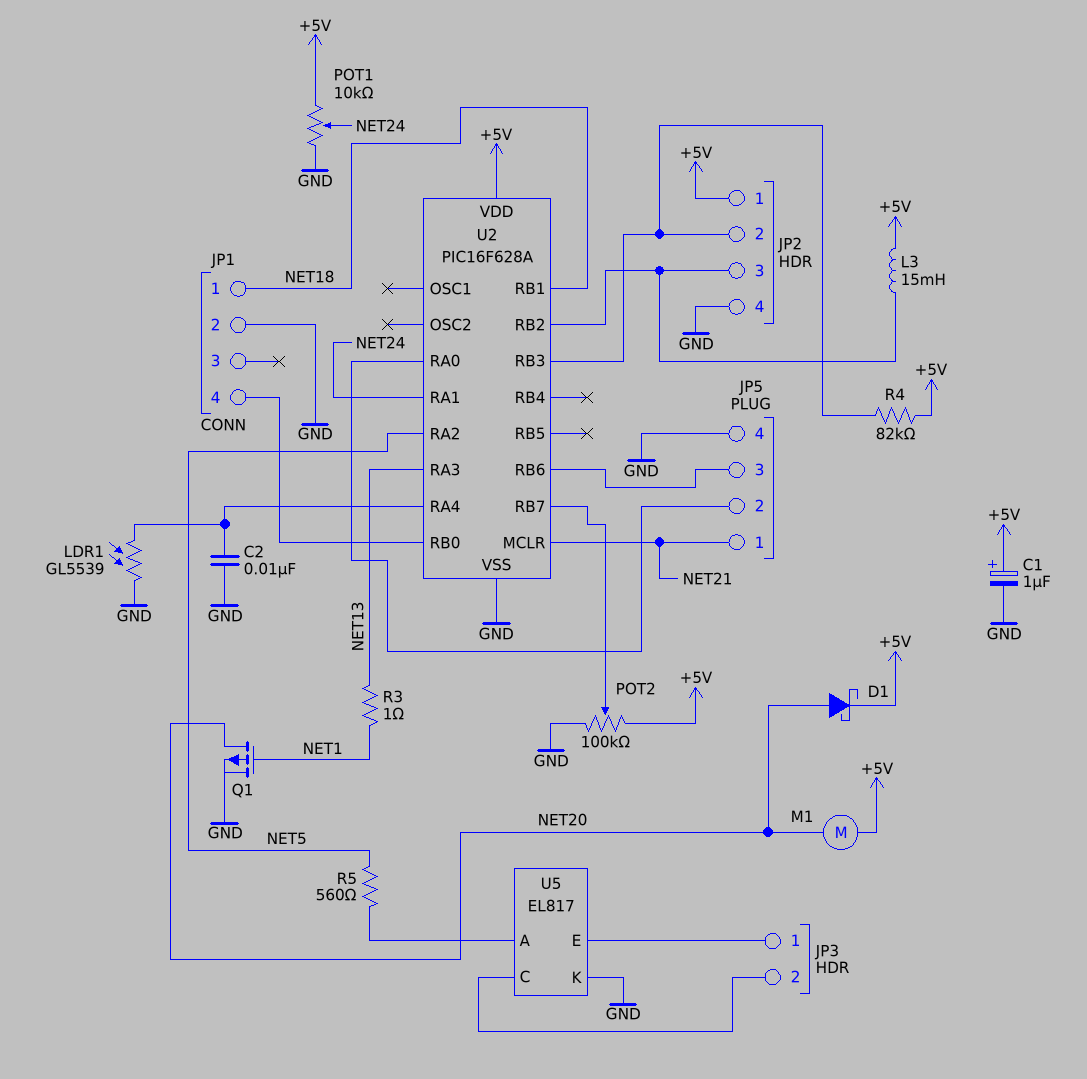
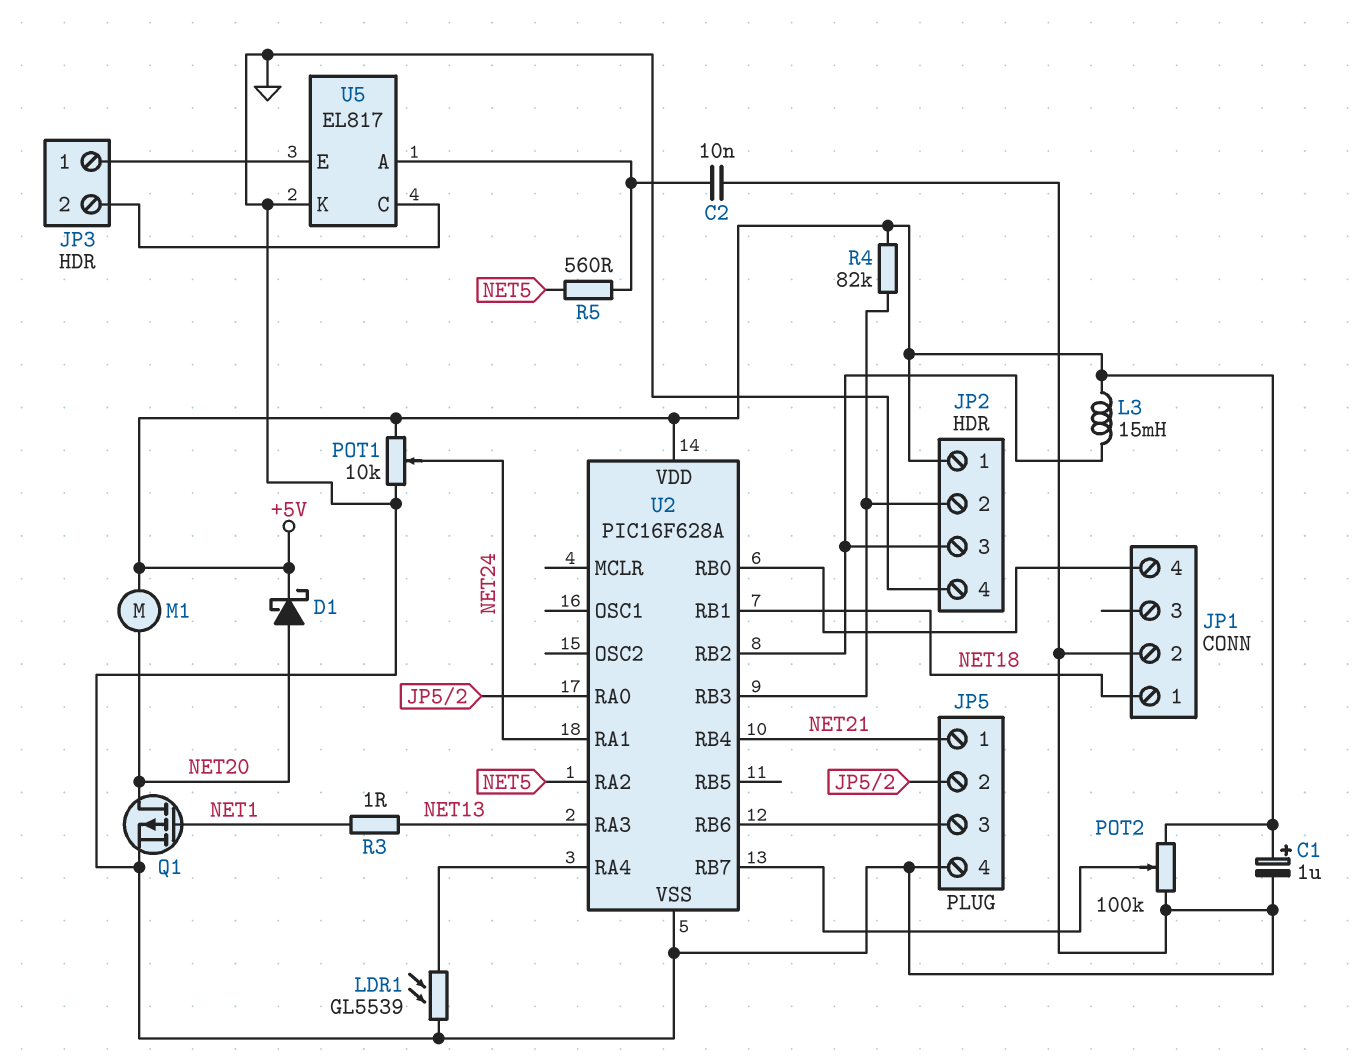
C2: 10nF (GND, U2/RA4) -> 10nF (GND, U5/A)
U2 pin MCLR: NET21 -> none
U2 pin RB4: none -> NET21

